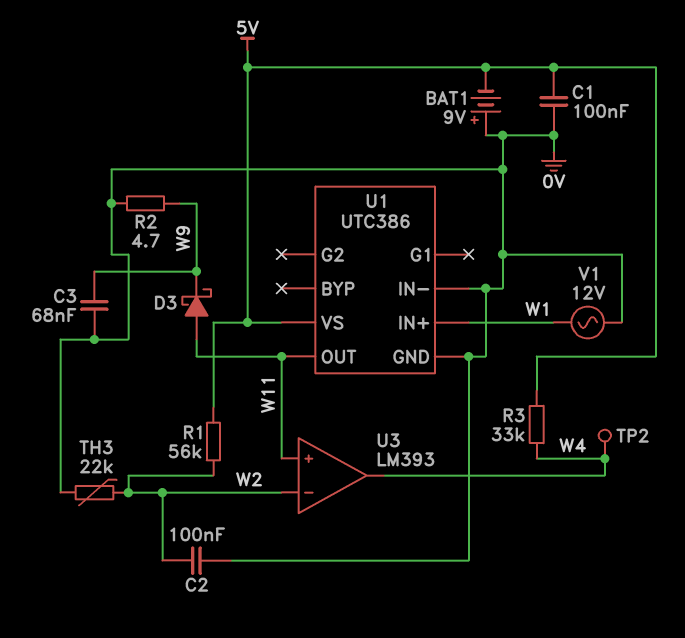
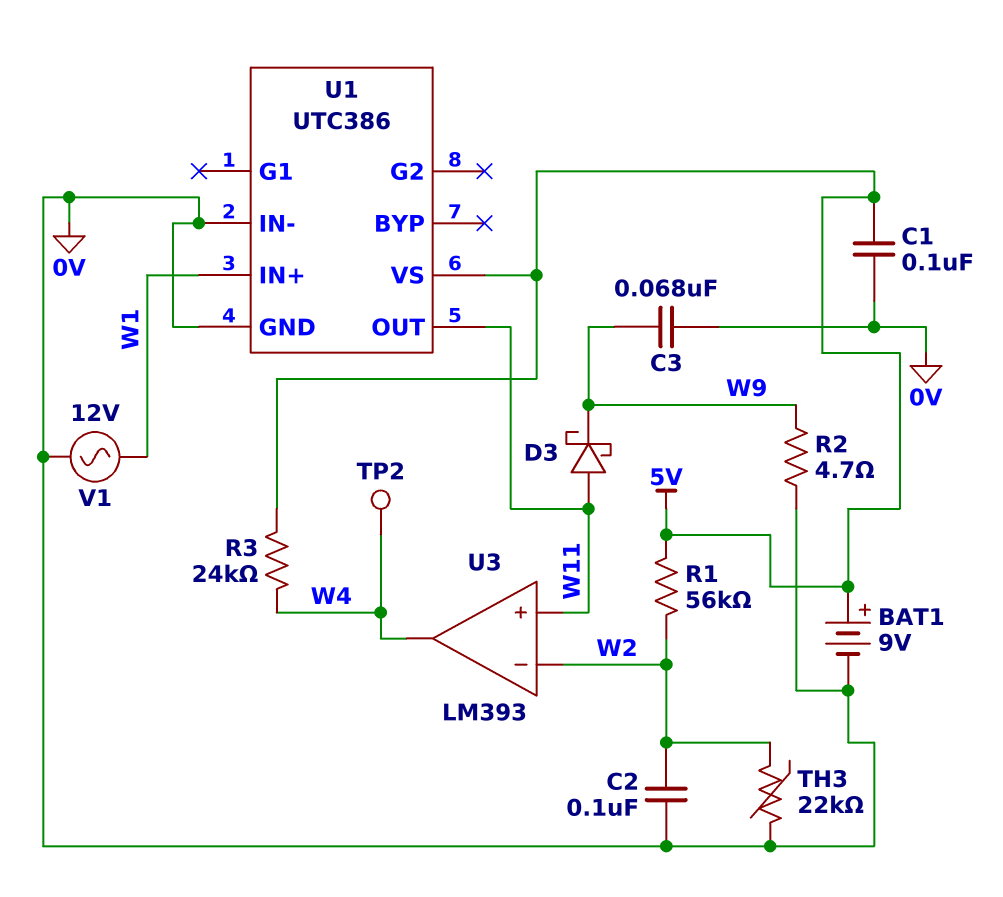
BAT1: 9V (plus 0V, minus 5V) -> 9V (plus 5V, minus 0V)
R3: 33k (5V, W4) -> 24k (5V, W4)

